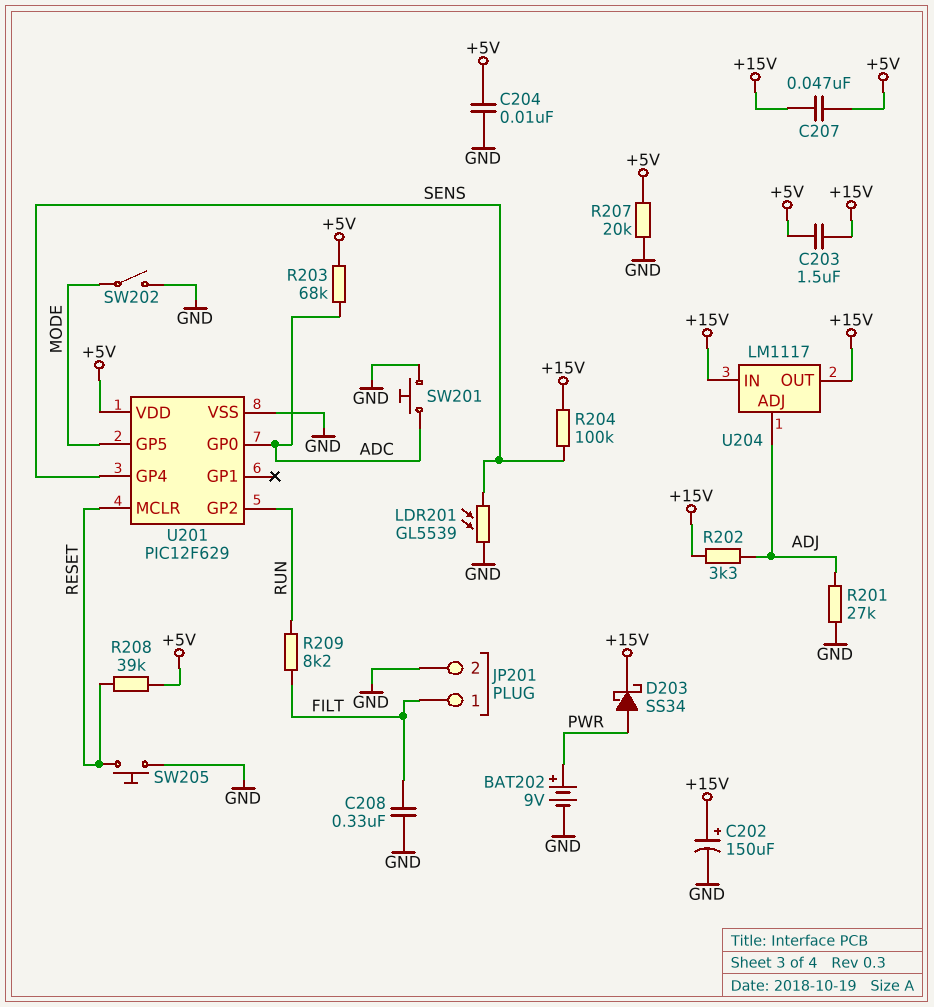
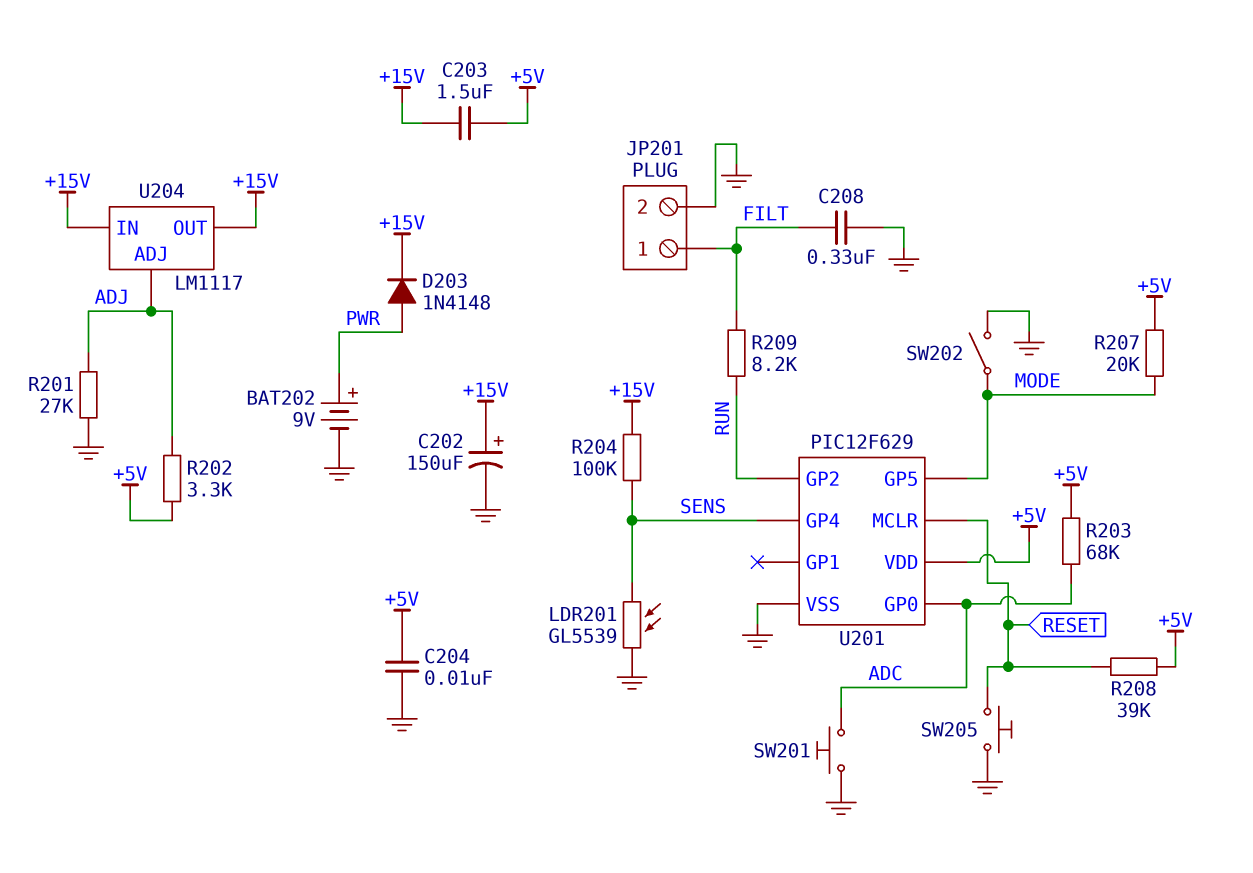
C207: 47nF (+5V, +15V) -> none
D203: schottky SS34 (A PWR, K +15V) -> diode 1N4148 (A PWR, K +15V)
R202: 3.3k (+15V, ADJ) -> 3.3k (+5V, ADJ)
R207: 20k (+5V, GND) -> 20k (+5V, MODE)

